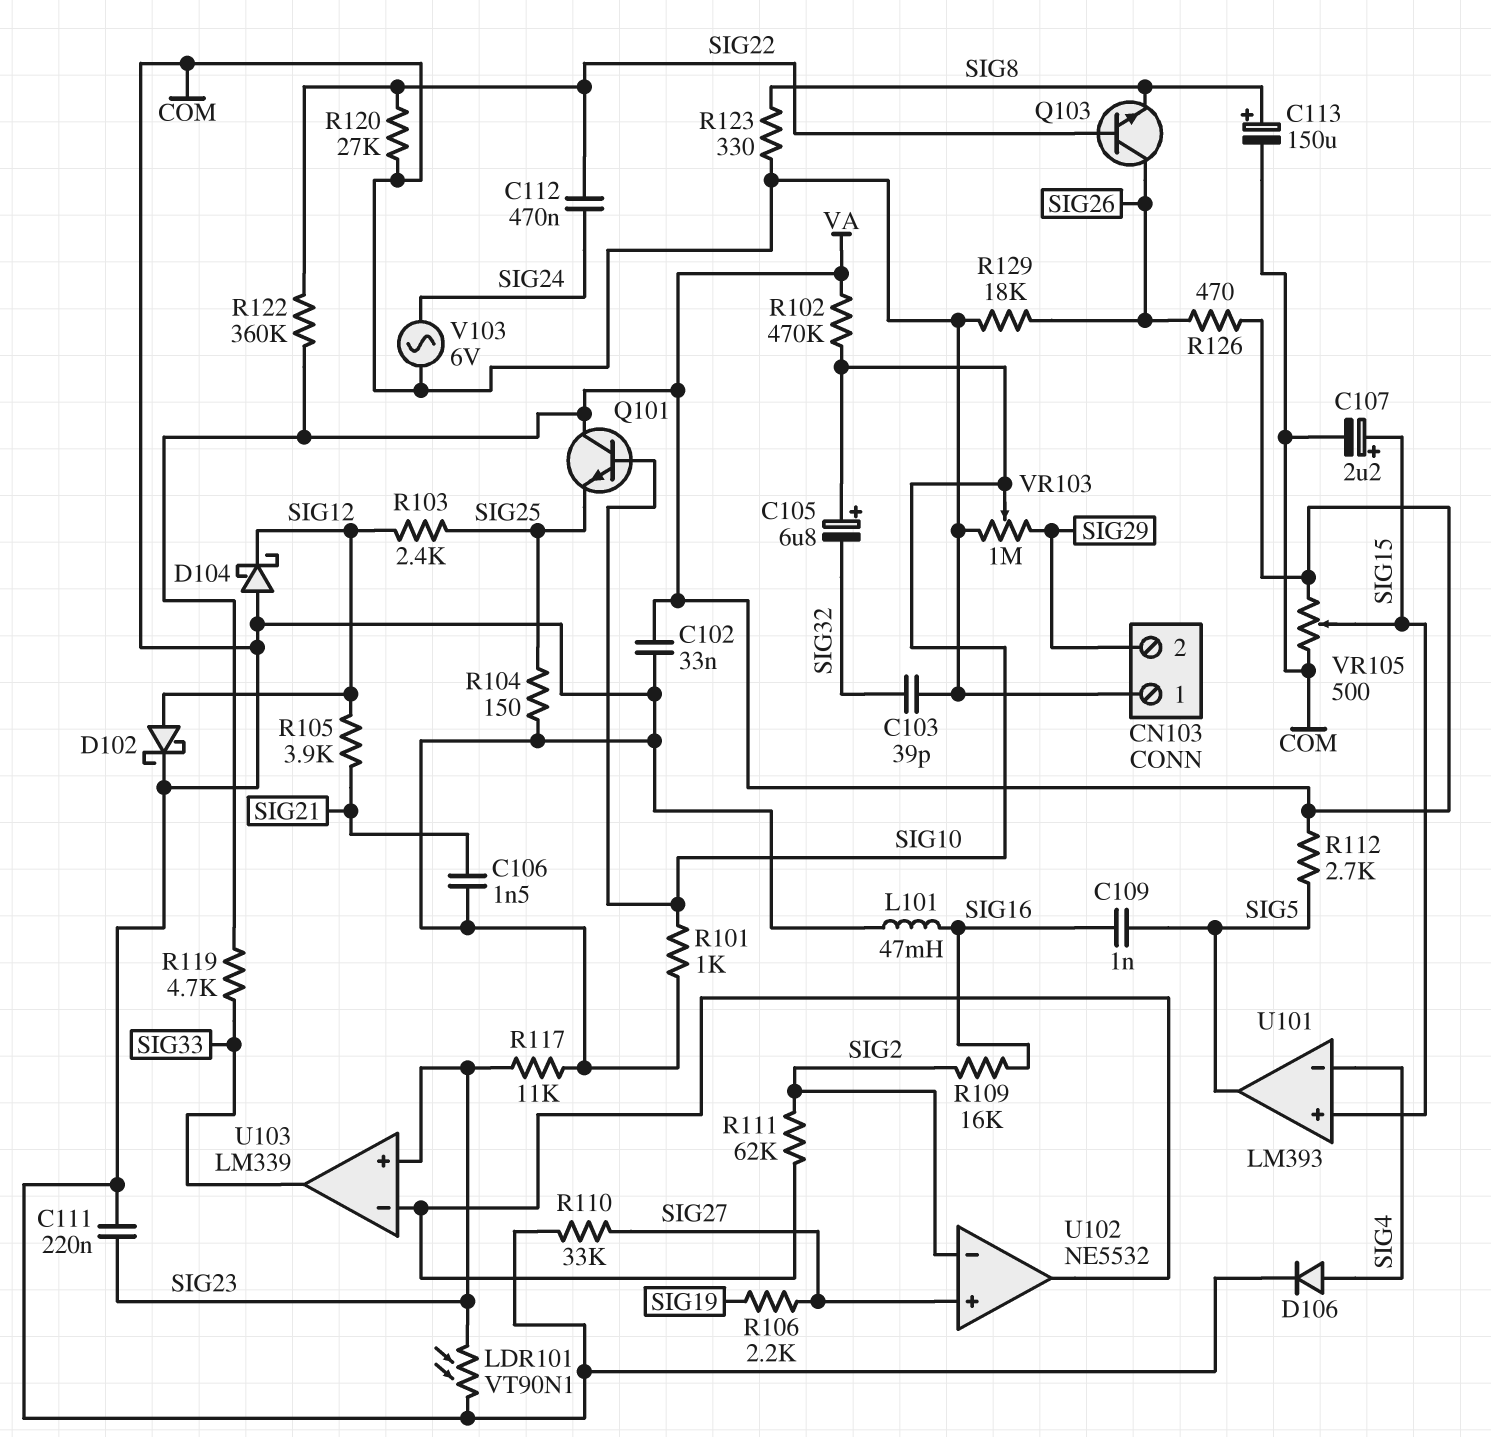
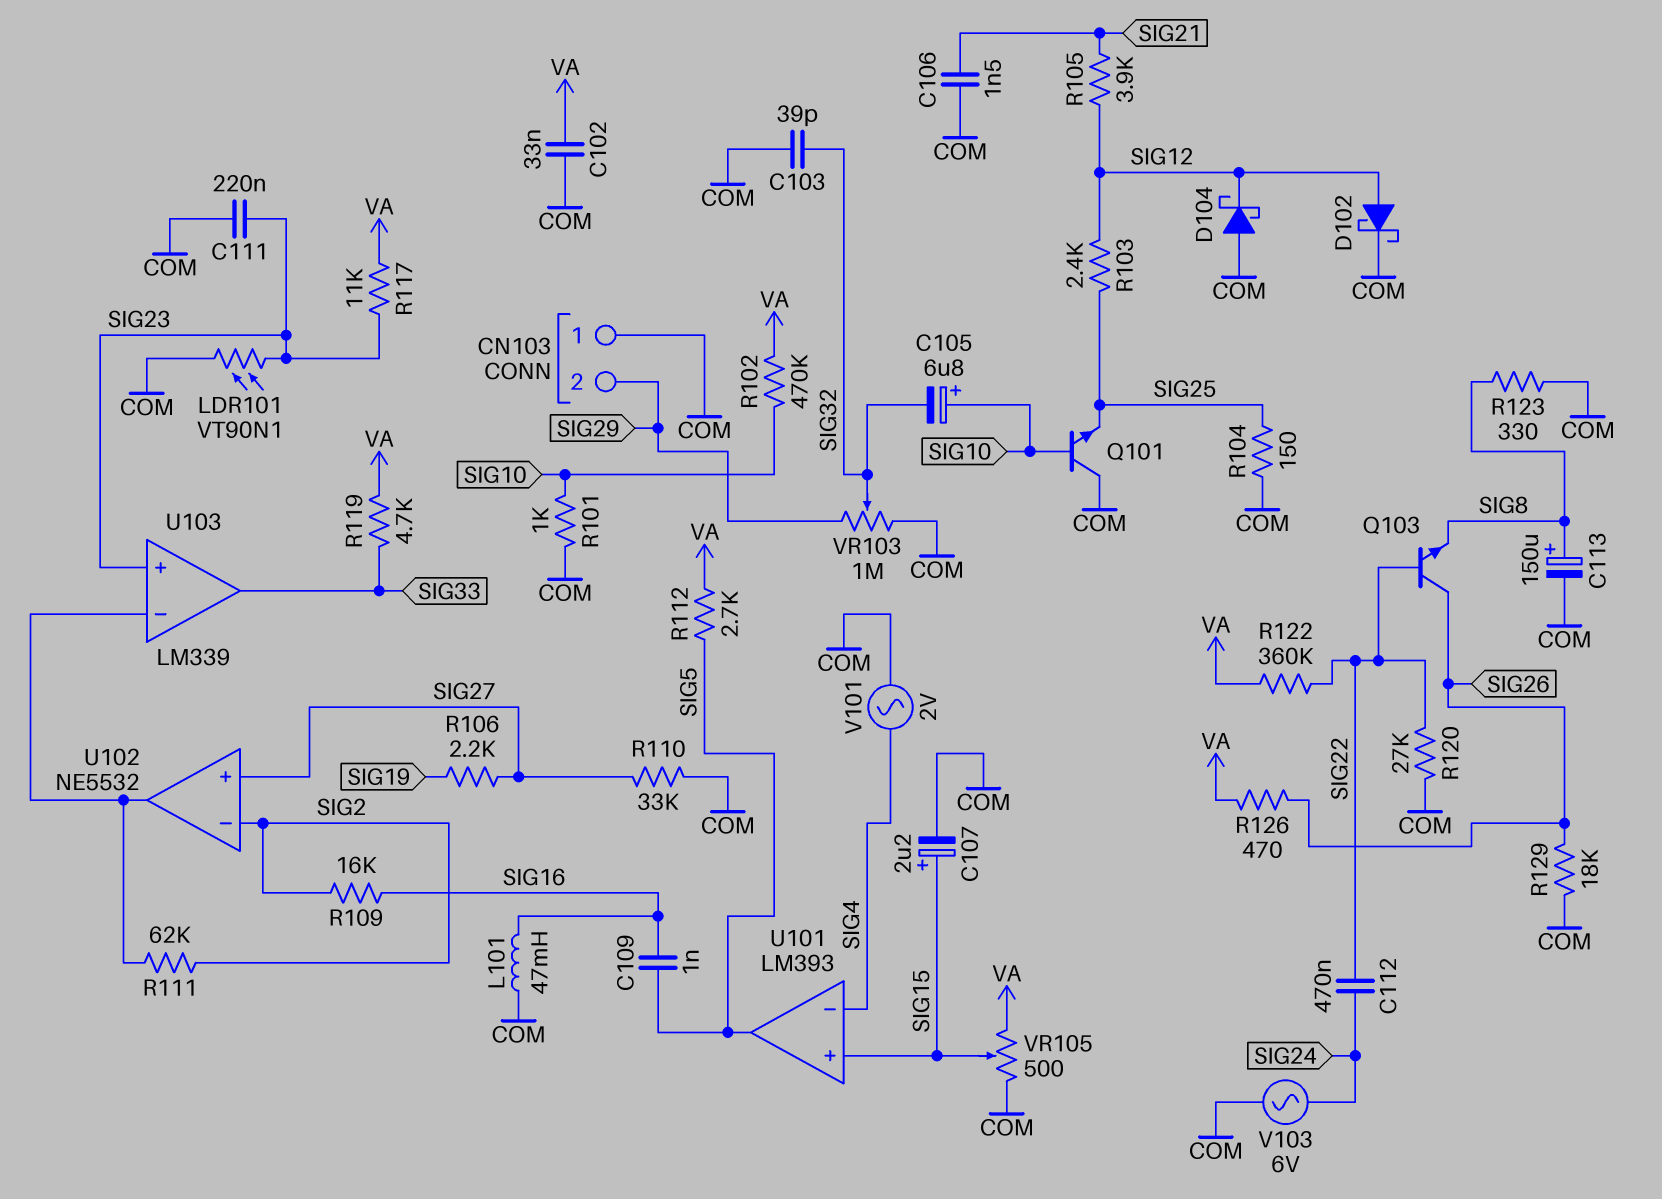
D106: diode (A SIG4, K COM) -> none
Q101: NPN (B SIG10, C VA, E SIG25) -> NPN (B SIG10, C COM, E SIG25)
R117: 11k (COM, SIG23) -> 11k (SIG23, VA)
V101: none -> AC 2V (COM, SIG4)
VR103: 1M (COM, SIG29, wiper SIG10) -> 1M (COM, SIG29, wiper SIG32)

